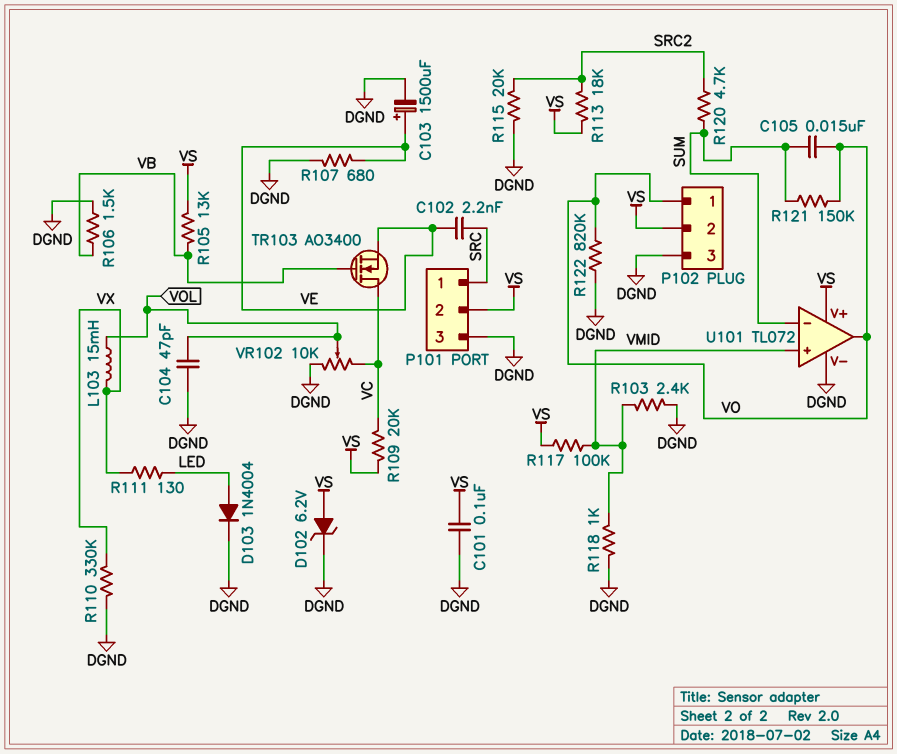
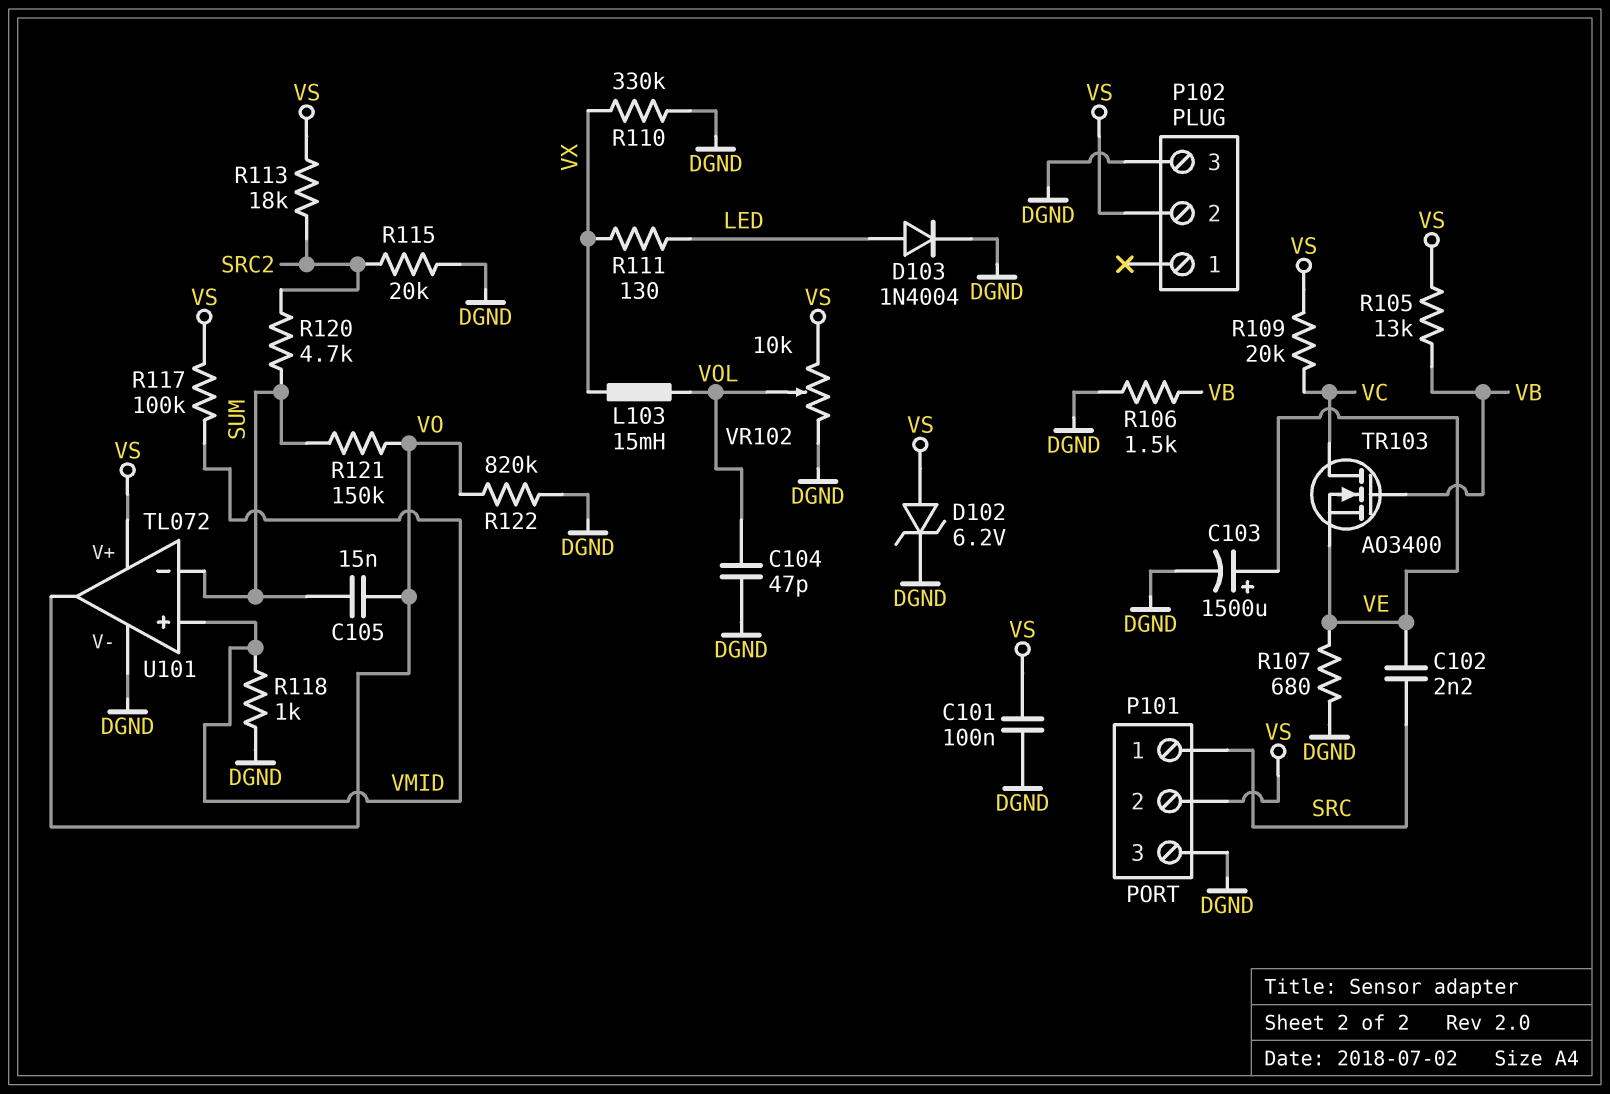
P102 pin 1: VO -> none
R103: 2.4k (DGND, VMID) -> none
VR102: 10k (DGND, VC, wiper VOL) -> 10k (DGND, VS, wiper VOL)

